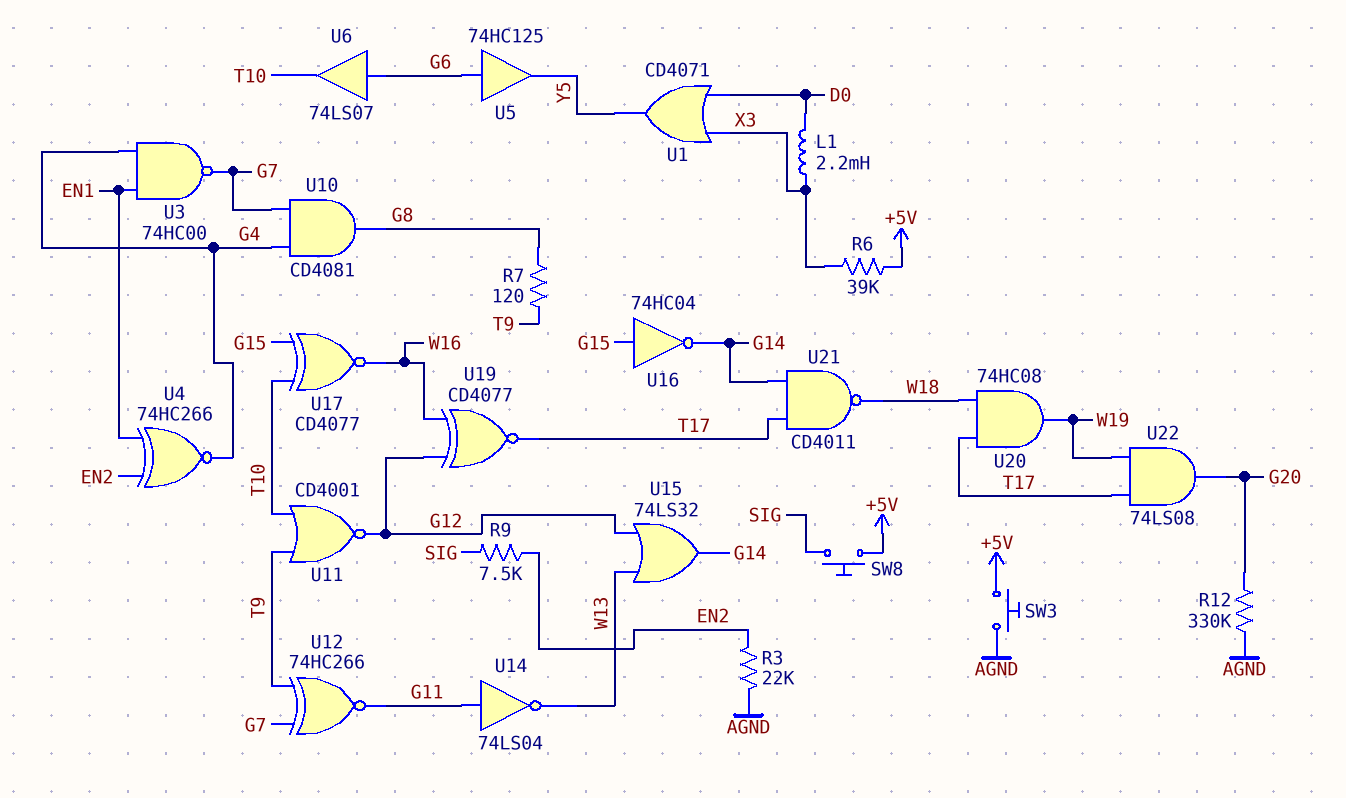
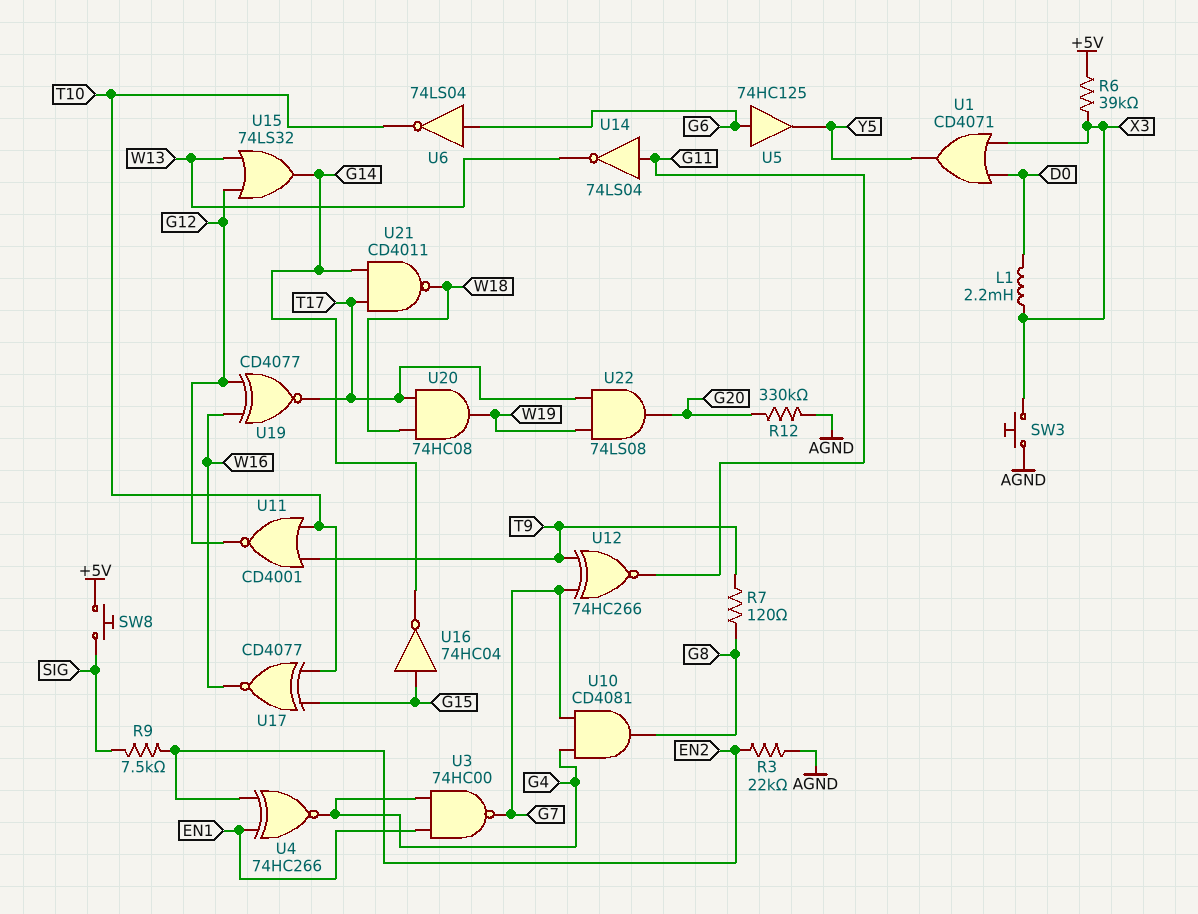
SW3: button (+5V, AGND) -> button (AGND, X3)
U6: buffer 74LS07 (in G6, out T10) -> NOT 74LS04 (in G6, out T10)

